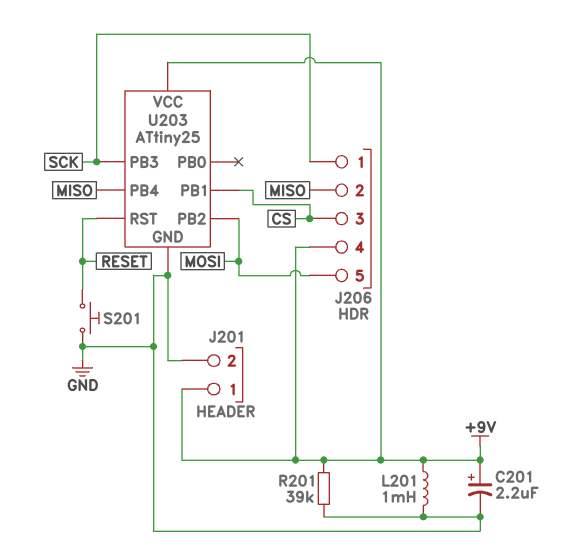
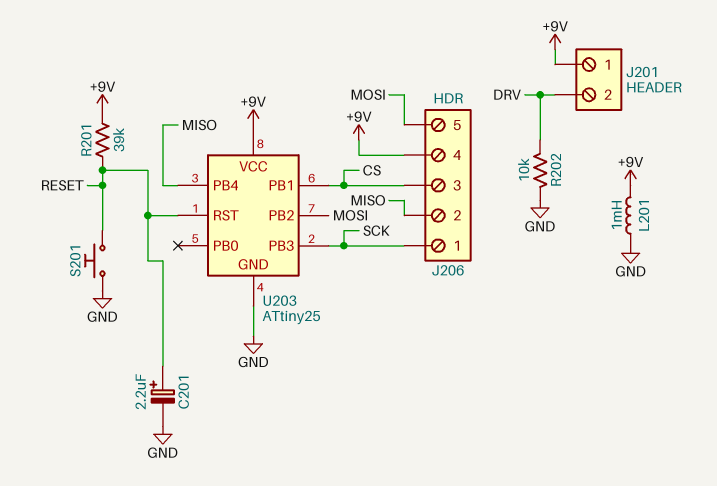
C201: 2.2uF (plus +9V, minus GND) -> 2.2uF (plus RESET, minus GND)
J201 pin 2: GND -> DRV
R201: 39k (+9V, GND) -> 39k (+9V, RESET)
R202: none -> 10k (DRV, GND)

